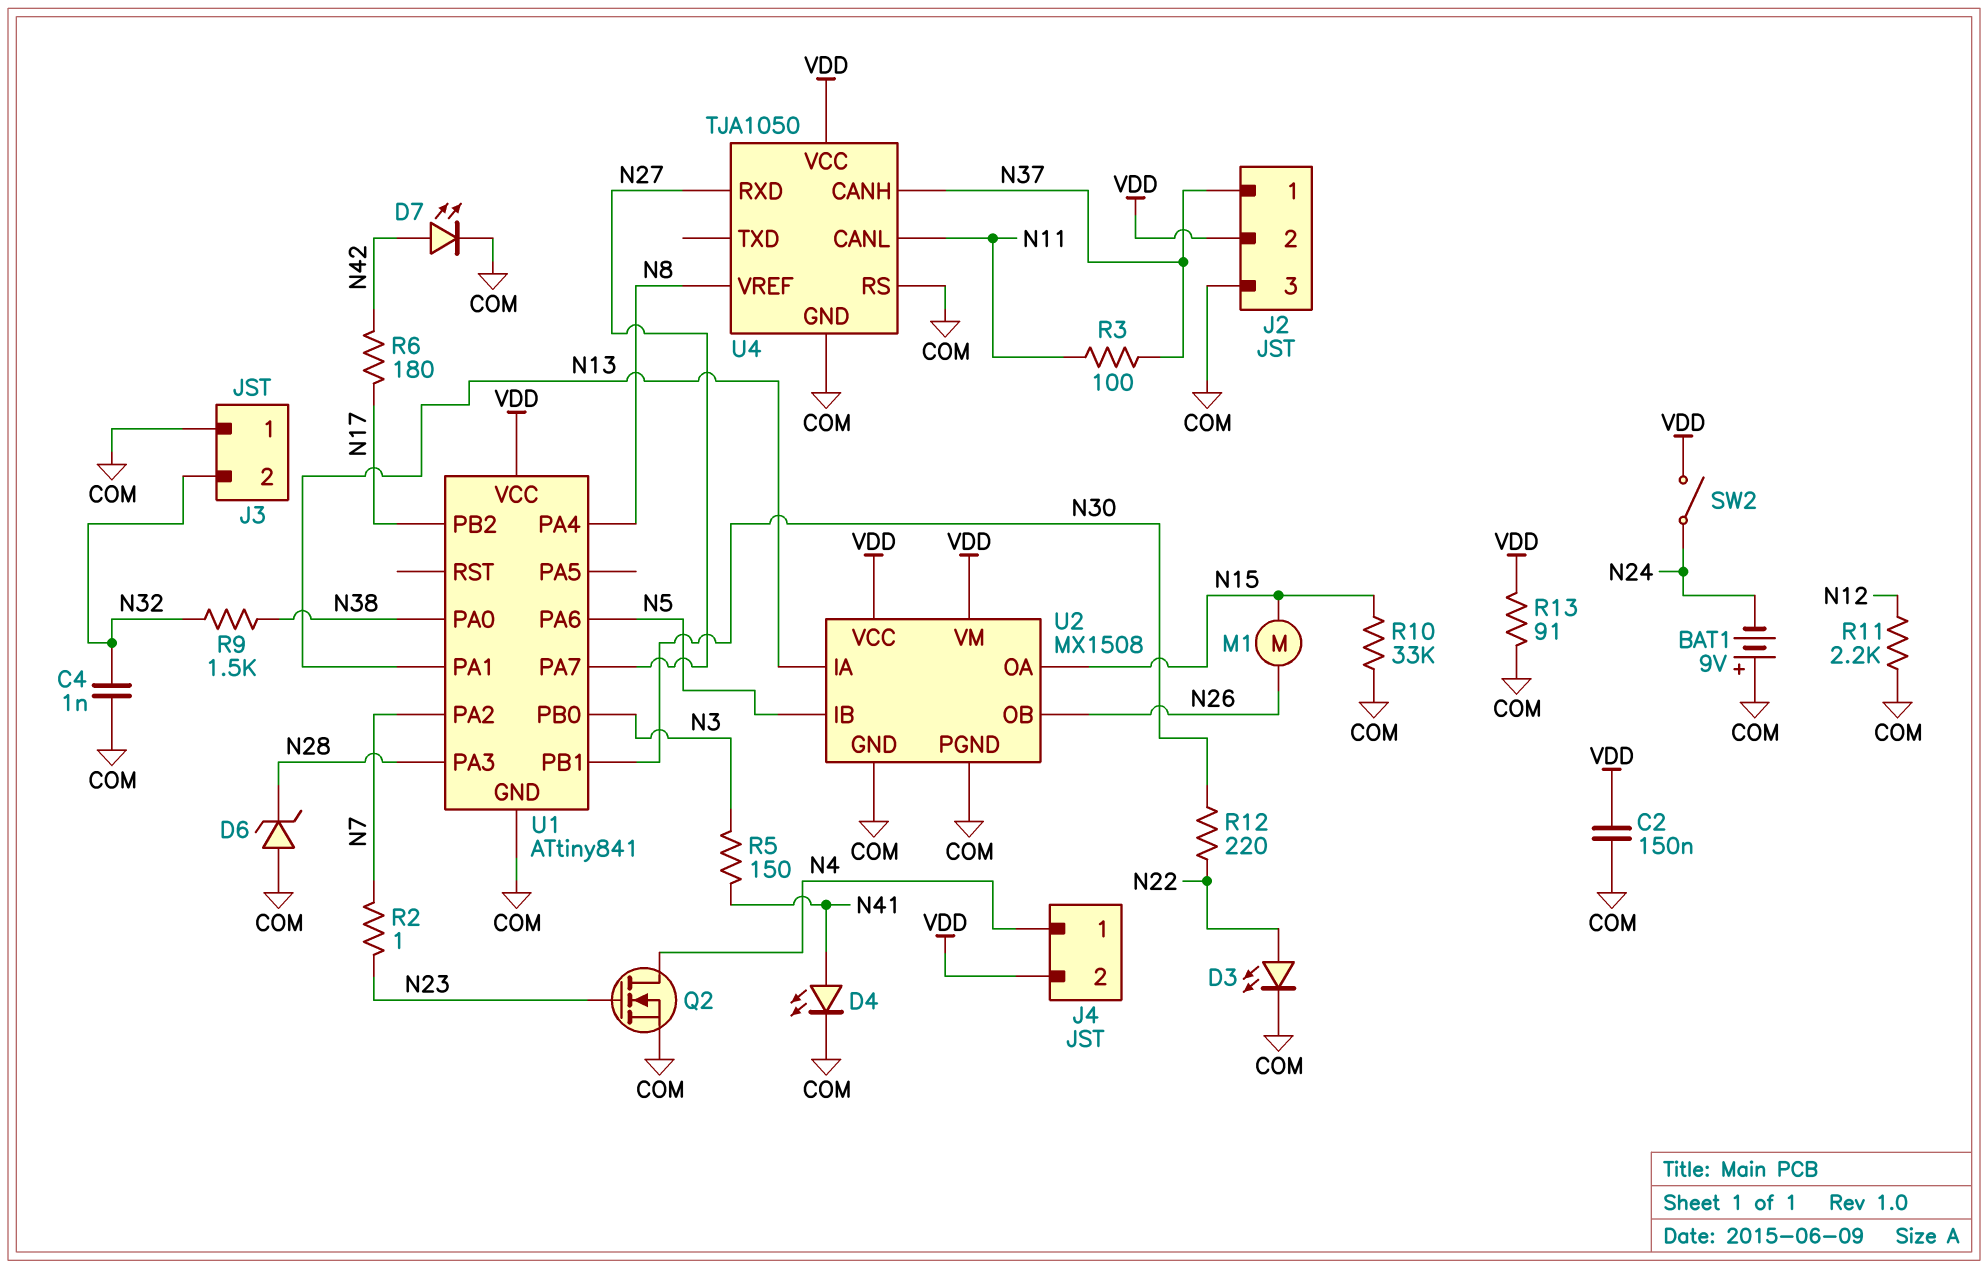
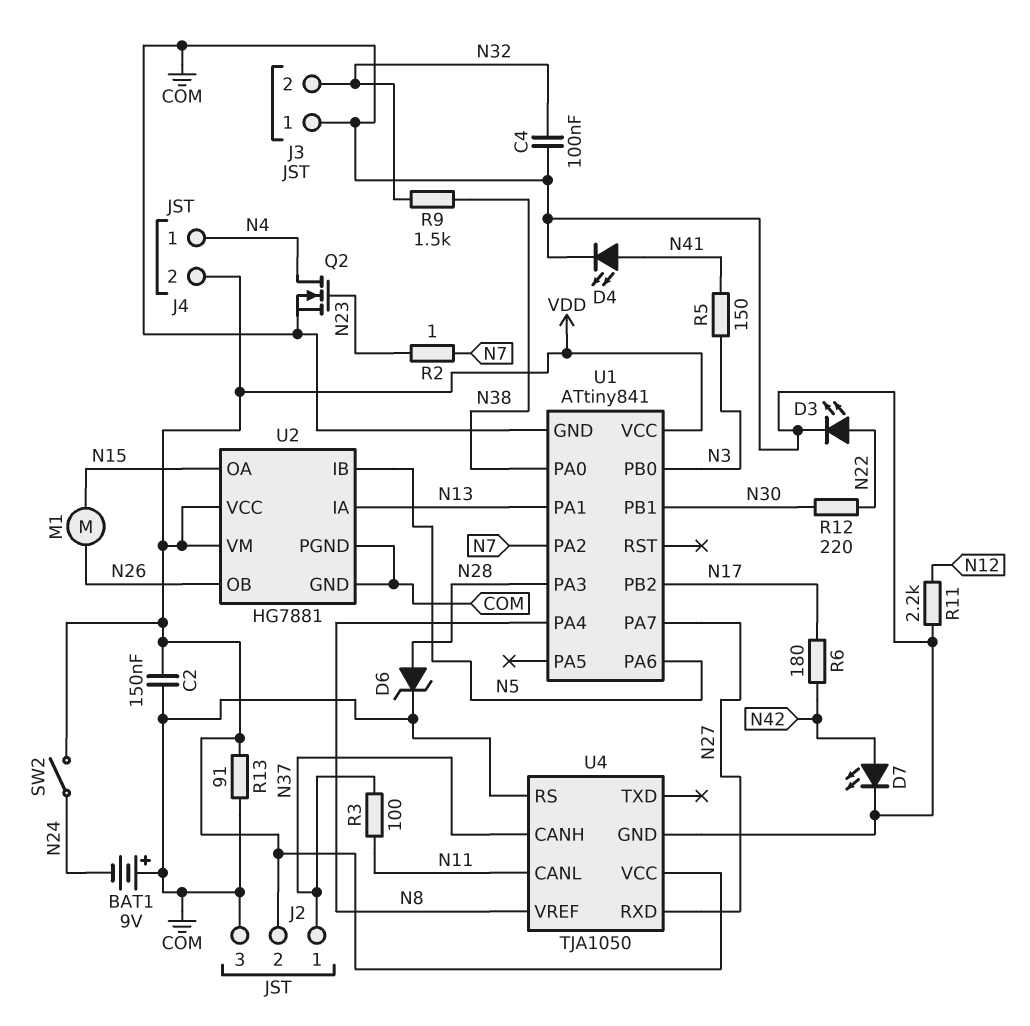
C4: 1nF (COM, N32) -> 100nF (COM, N32)
D6: zener (A COM, K N28) -> zener (A N28, K COM)
R10: 33k (COM, N15) -> none
U2: MX1508 -> HG7881

